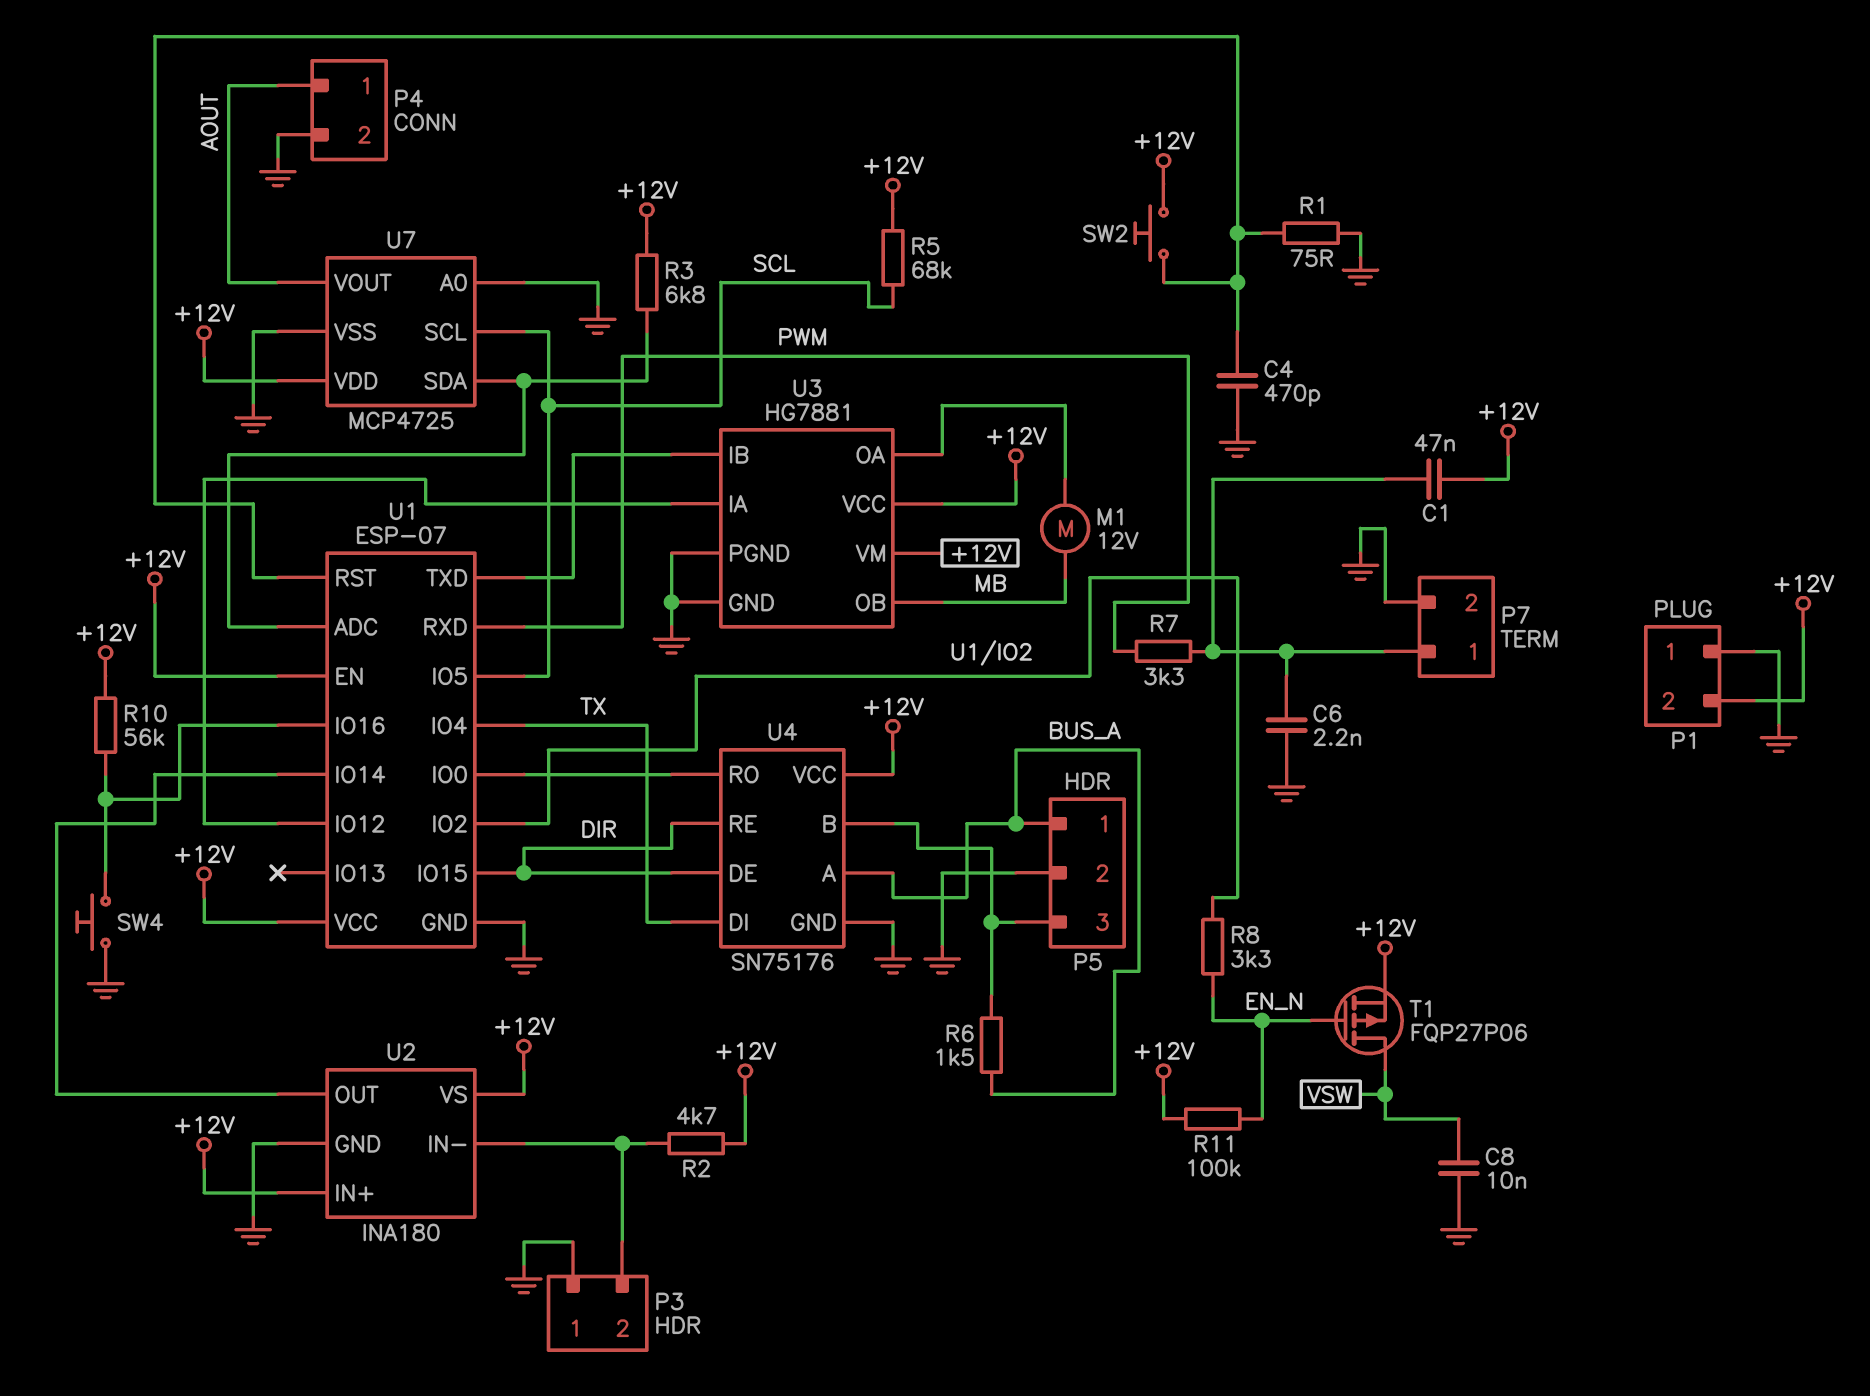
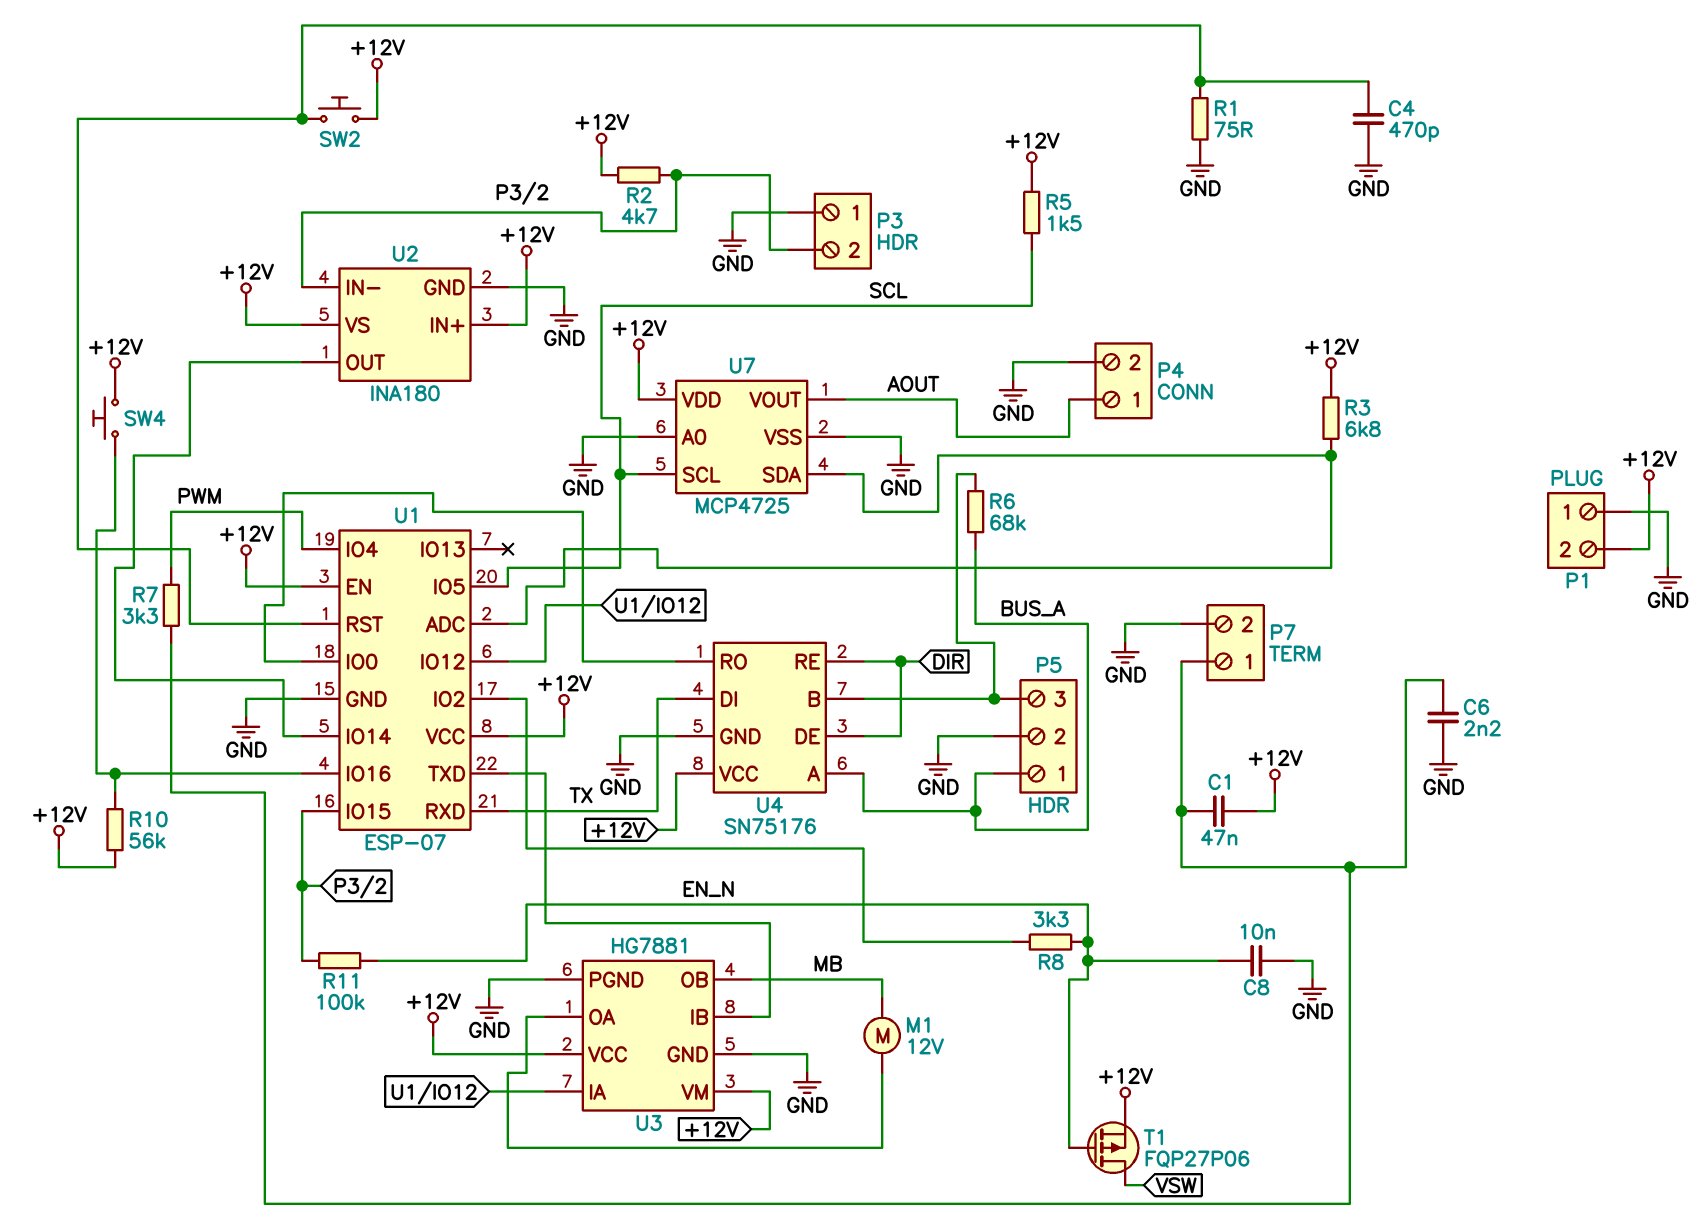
C8: 10nF (GND, VSW) -> 10nF (EN_N, GND)
R5: 68k (+12V, SCL) -> 1.5k (+12V, SCL)
R6: 1.5k (BUS_A, P5/3) -> 68k (BUS_A, P5/3)
R11: 100k (+12V, EN_N) -> 100k (EN_N, P3/2)
SW4: button (GND, U1/IO16) -> button (+12V, U1/IO16)
U1 pin IO4: TX -> PWM
U1 pin IO15: DIR -> P3/2
U1 pin RXD: PWM -> TX

